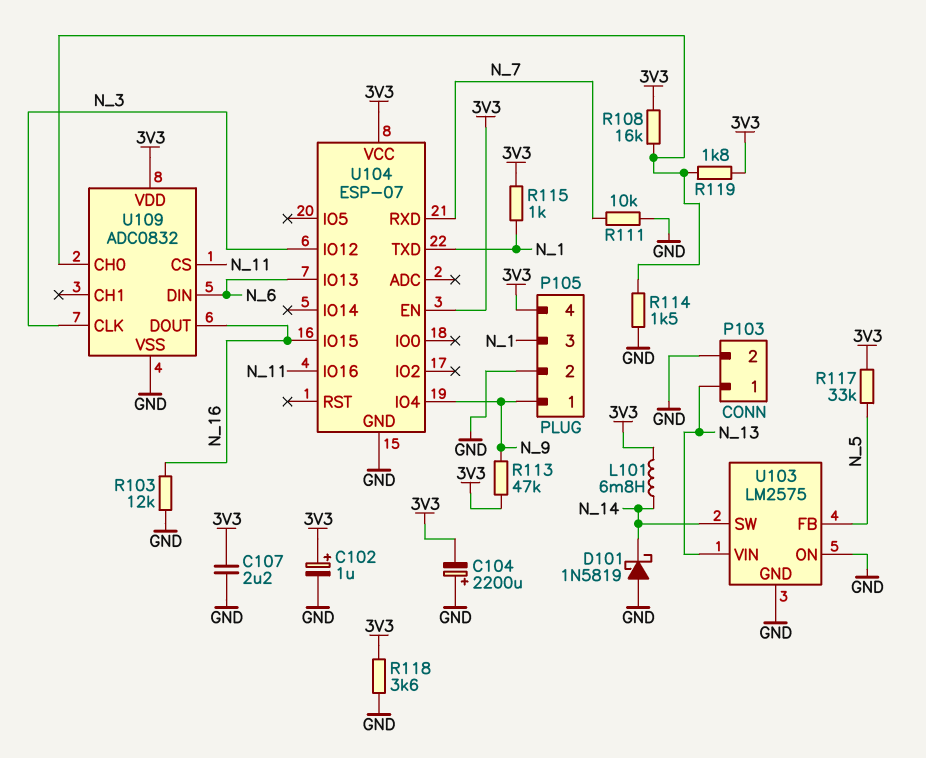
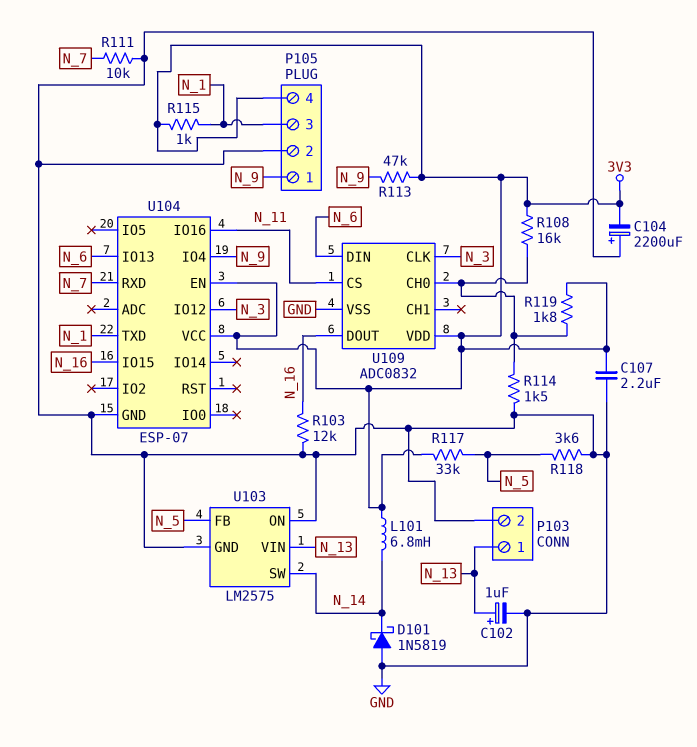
C102: 1uF (plus 3V3, minus GND) -> 1uF (plus N_13, minus GND)
R118: 3.6k (3V3, GND) -> 3.6k (GND, N_5)

